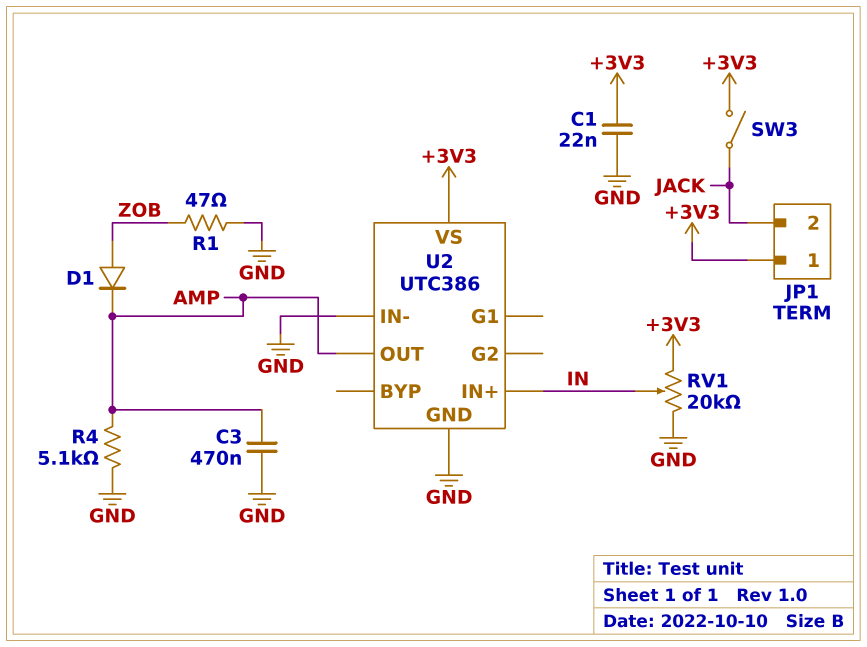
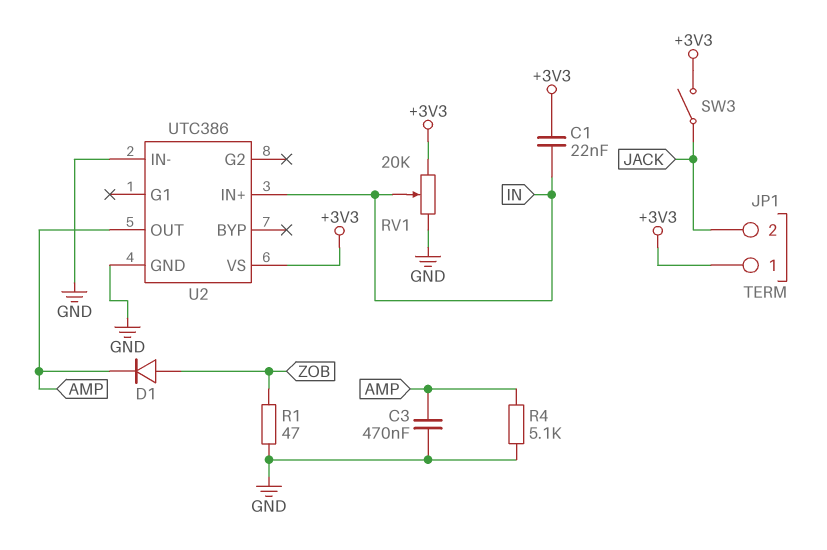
C1: 22nF (+3V3, GND) -> 22nF (+3V3, IN)

